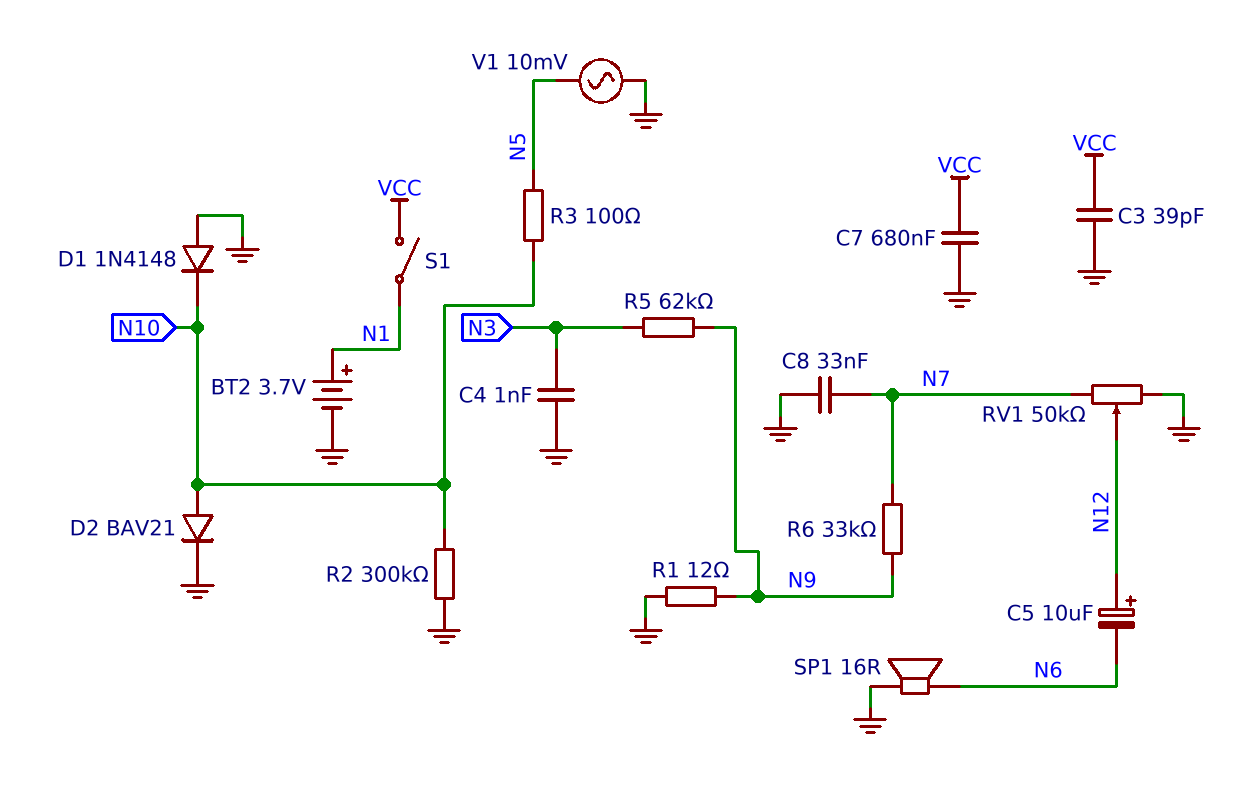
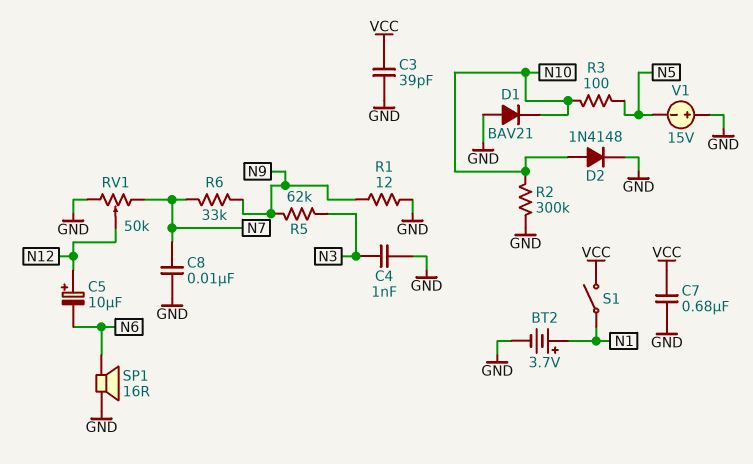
C8: 33nF (GND, N7) -> 10nF (GND, N7)
D1: diode 1N4148 (A GND, K N10) -> diode BAV21 (A GND, K N10)
D2: diode BAV21 (A N10, K GND) -> diode 1N4148 (A N10, K GND)
V1: AC 10mV (GND, N5) -> 15V (plus GND, minus N5)

